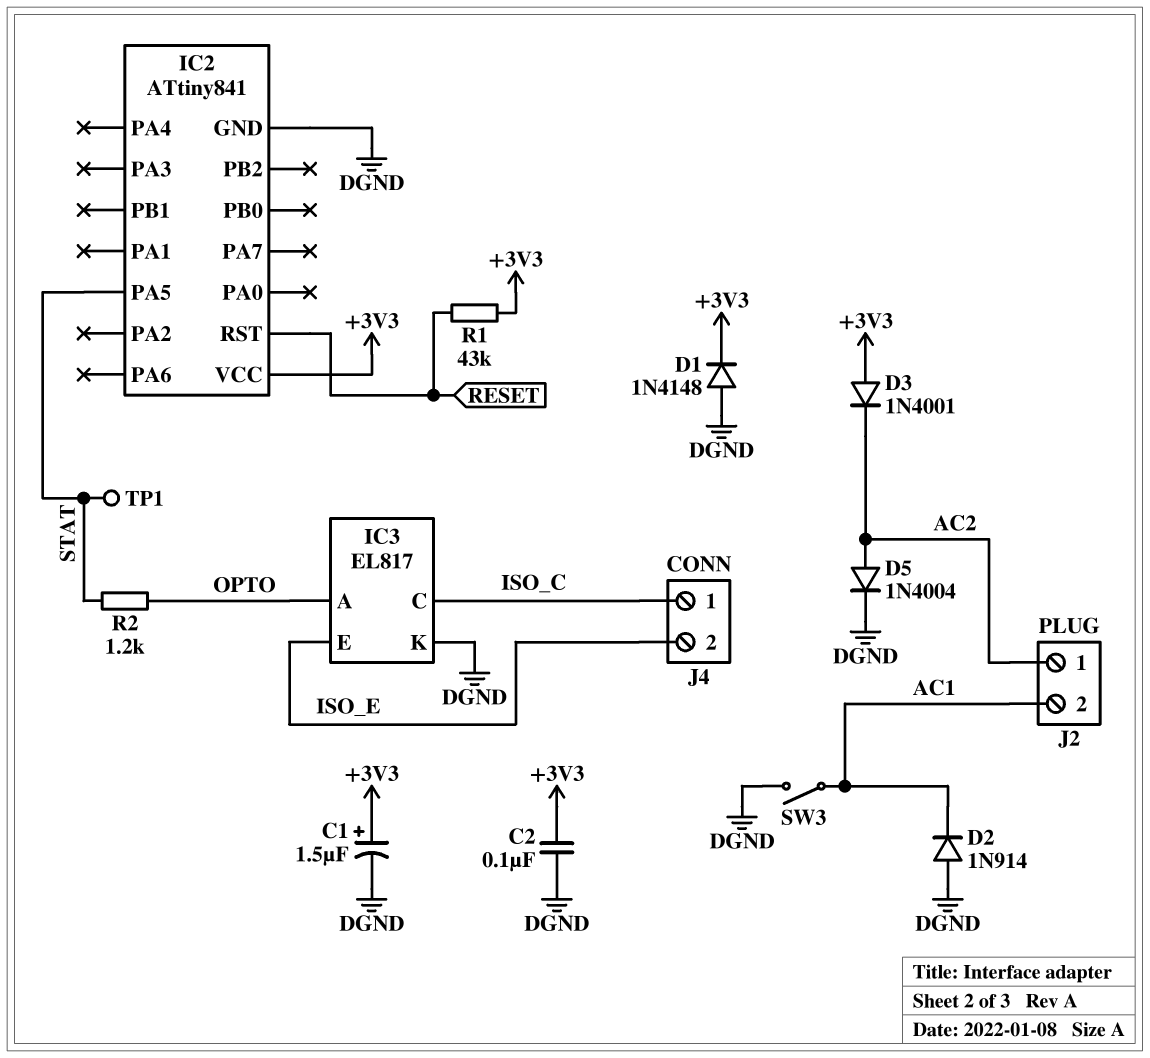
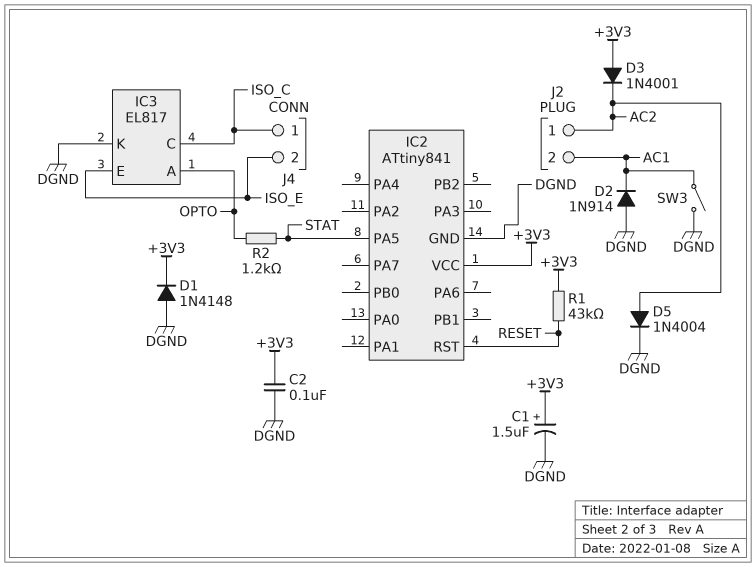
TP1: test point (STAT) -> none

